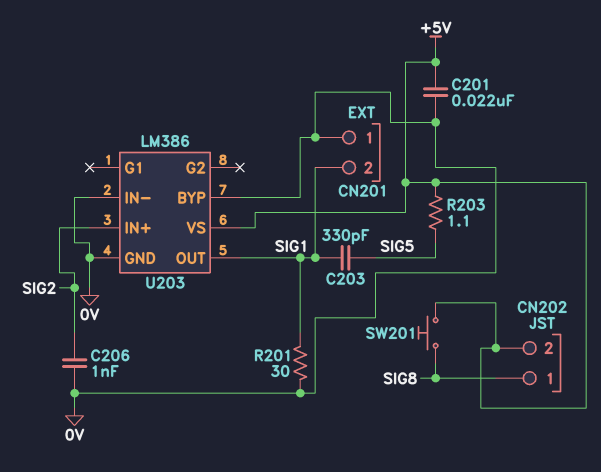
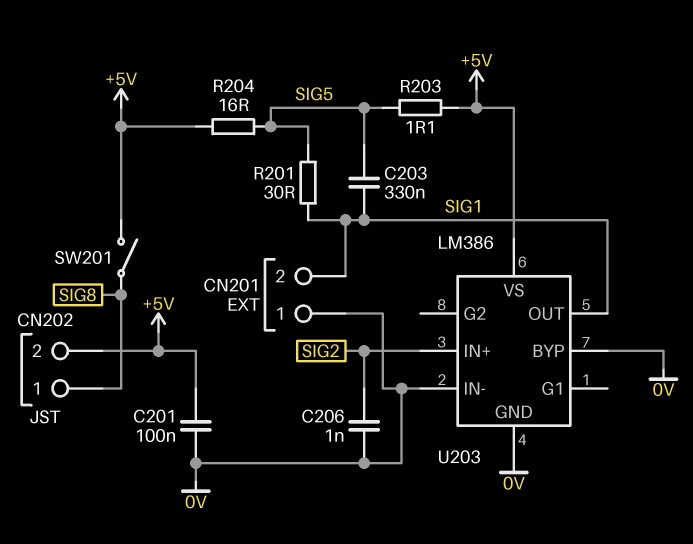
C201: 22nF (+5V, 0V) -> 100nF (+5V, 0V)
C203: 330pF (SIG1, SIG5) -> 330nF (SIG1, SIG5)
R201: 30 (0V, SIG1) -> 30 (SIG1, SIG5)
R204: none -> 16 (+5V, SIG5)
SW201: button (+5V, SIG8) -> switch (+5V, SIG8)

